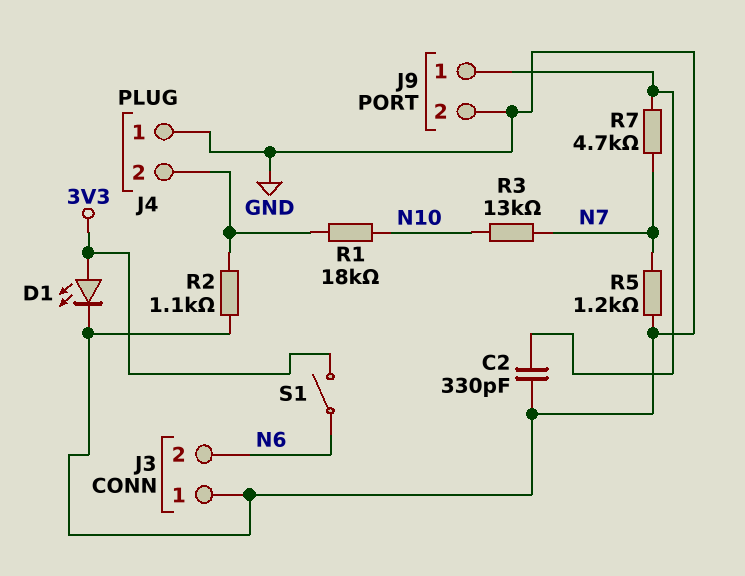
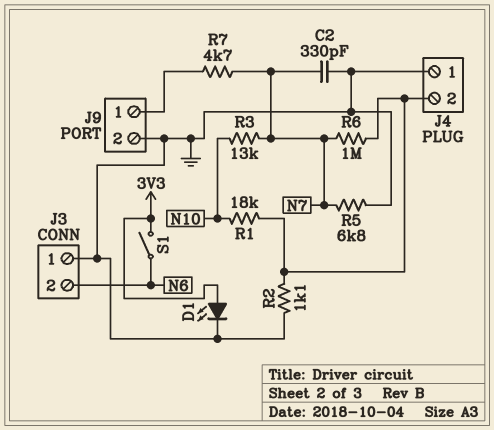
C2: 330pF (GND, J9/1) -> 330pF (GND, N7)
R5: 1.2k (GND, N7) -> 6.8k (GND, N7)
R6: none -> 1M (J4/2, N7)

